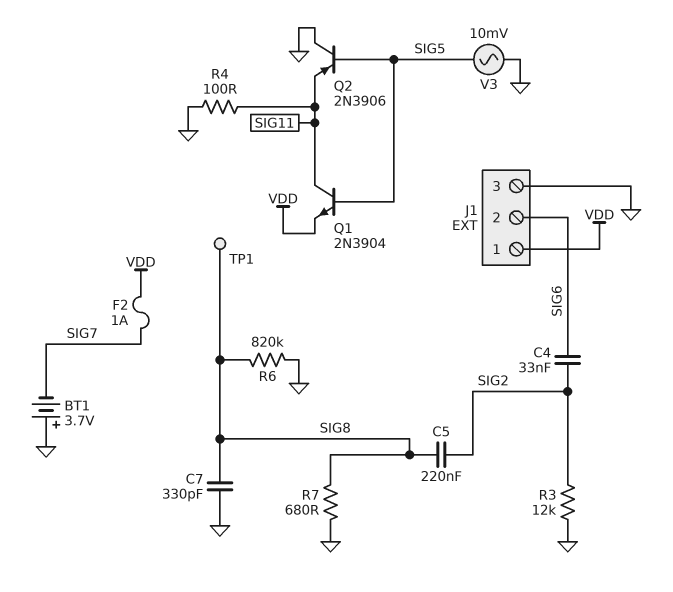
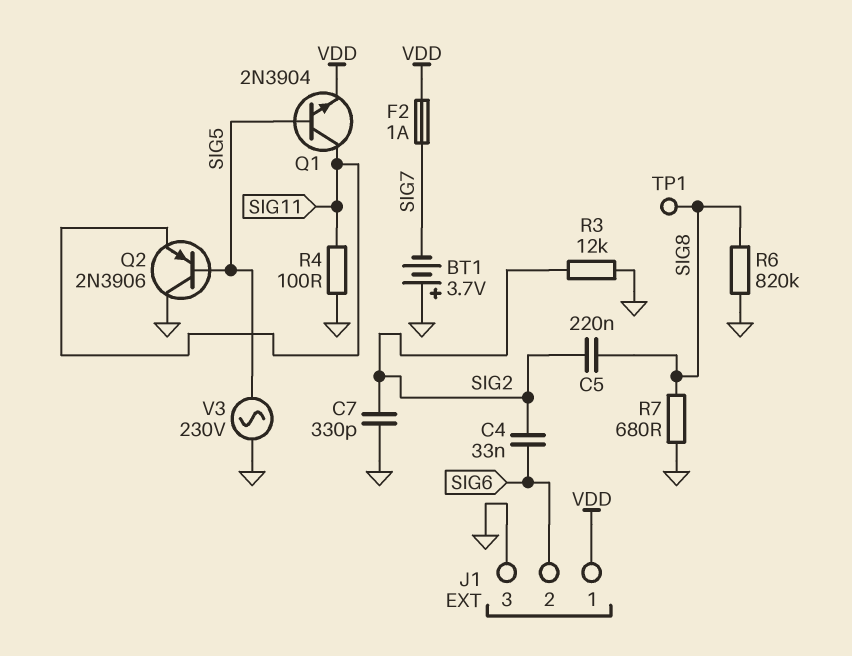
C7: 330pF (GND, SIG8) -> 330pF (GND, SIG2)
V3: AC 10mV (GND, SIG5) -> AC 230V (GND, SIG5)

